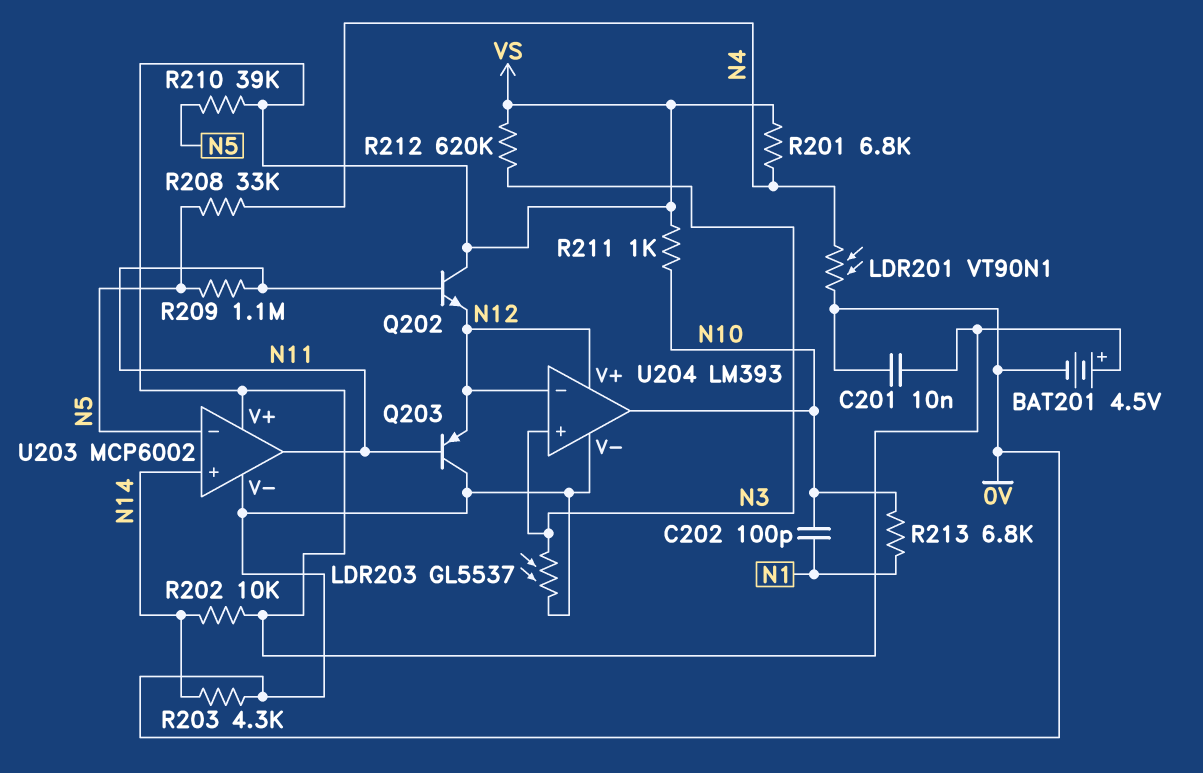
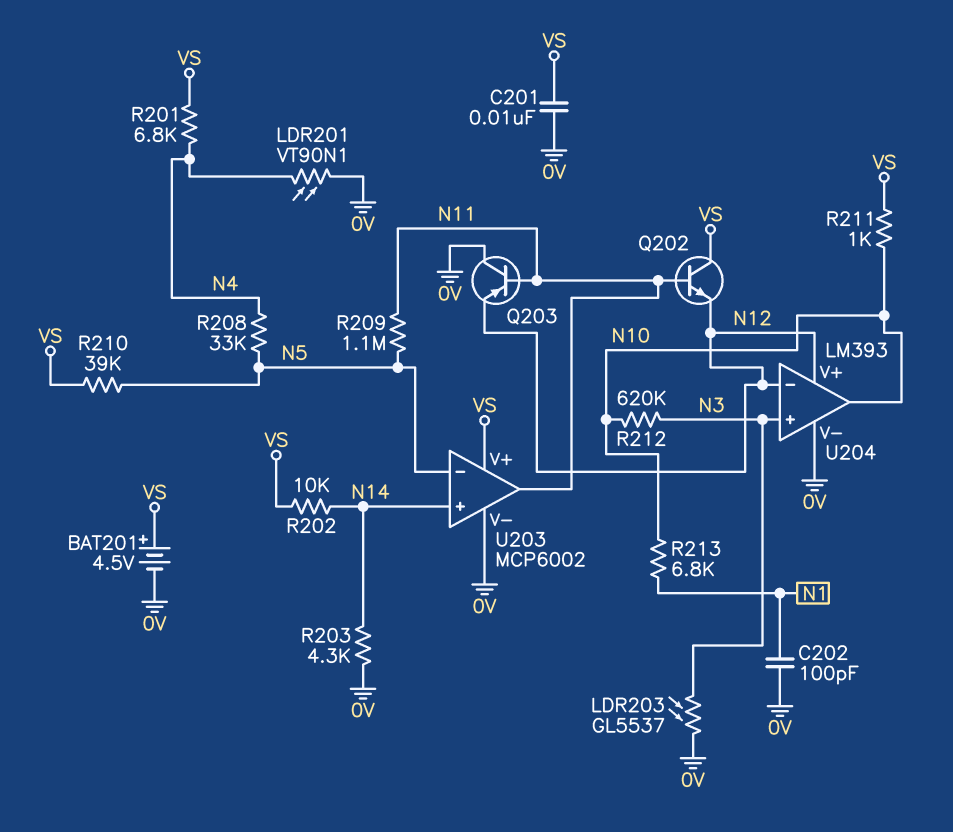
C202: 100pF (N1, N10) -> 100pF (0V, N1)
R212: 620k (N3, VS) -> 620k (N3, N10)

